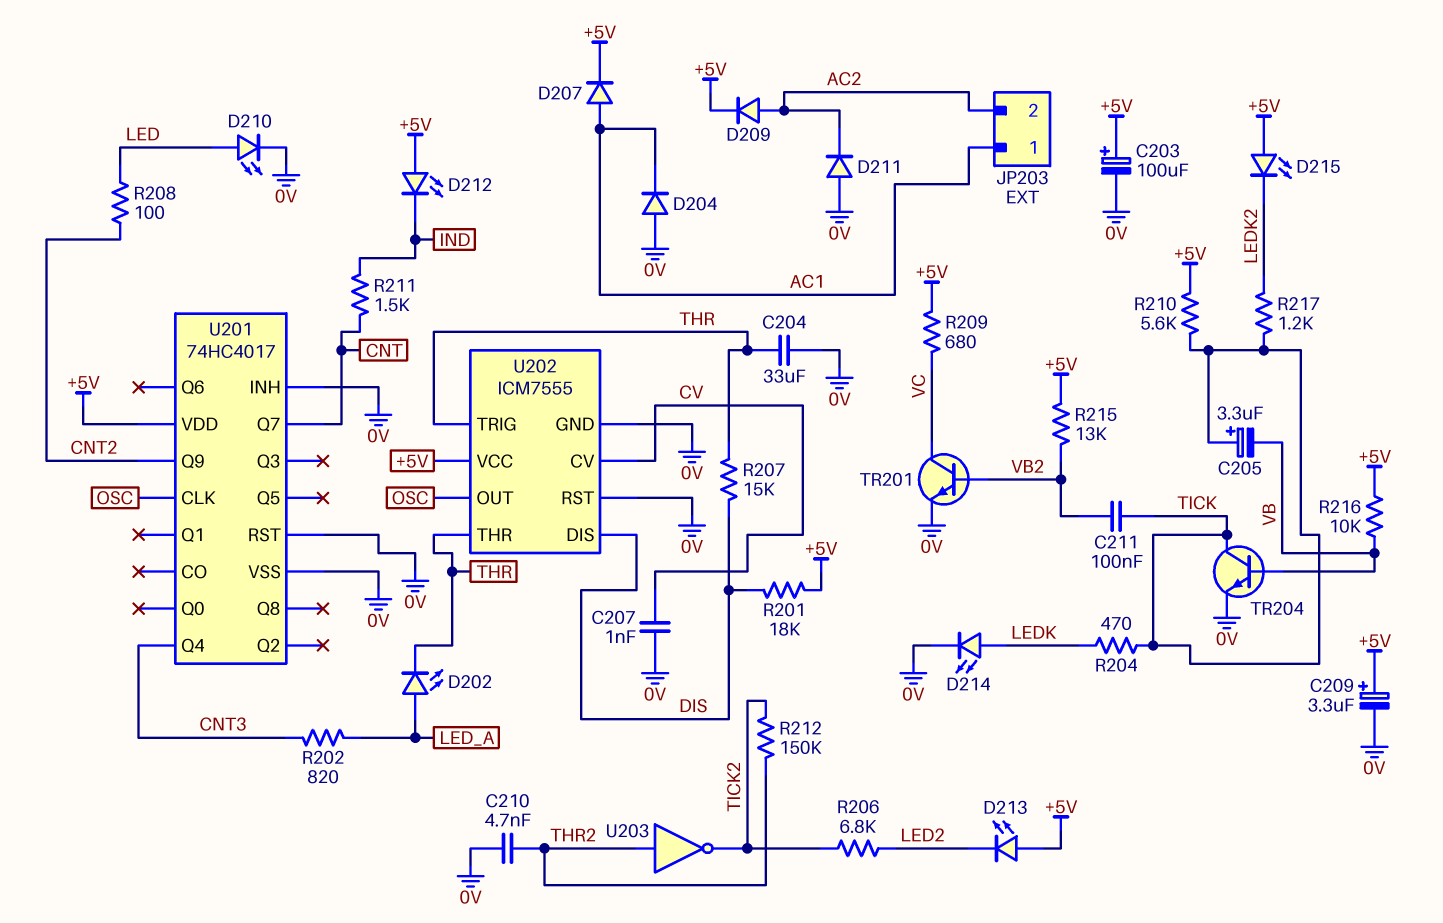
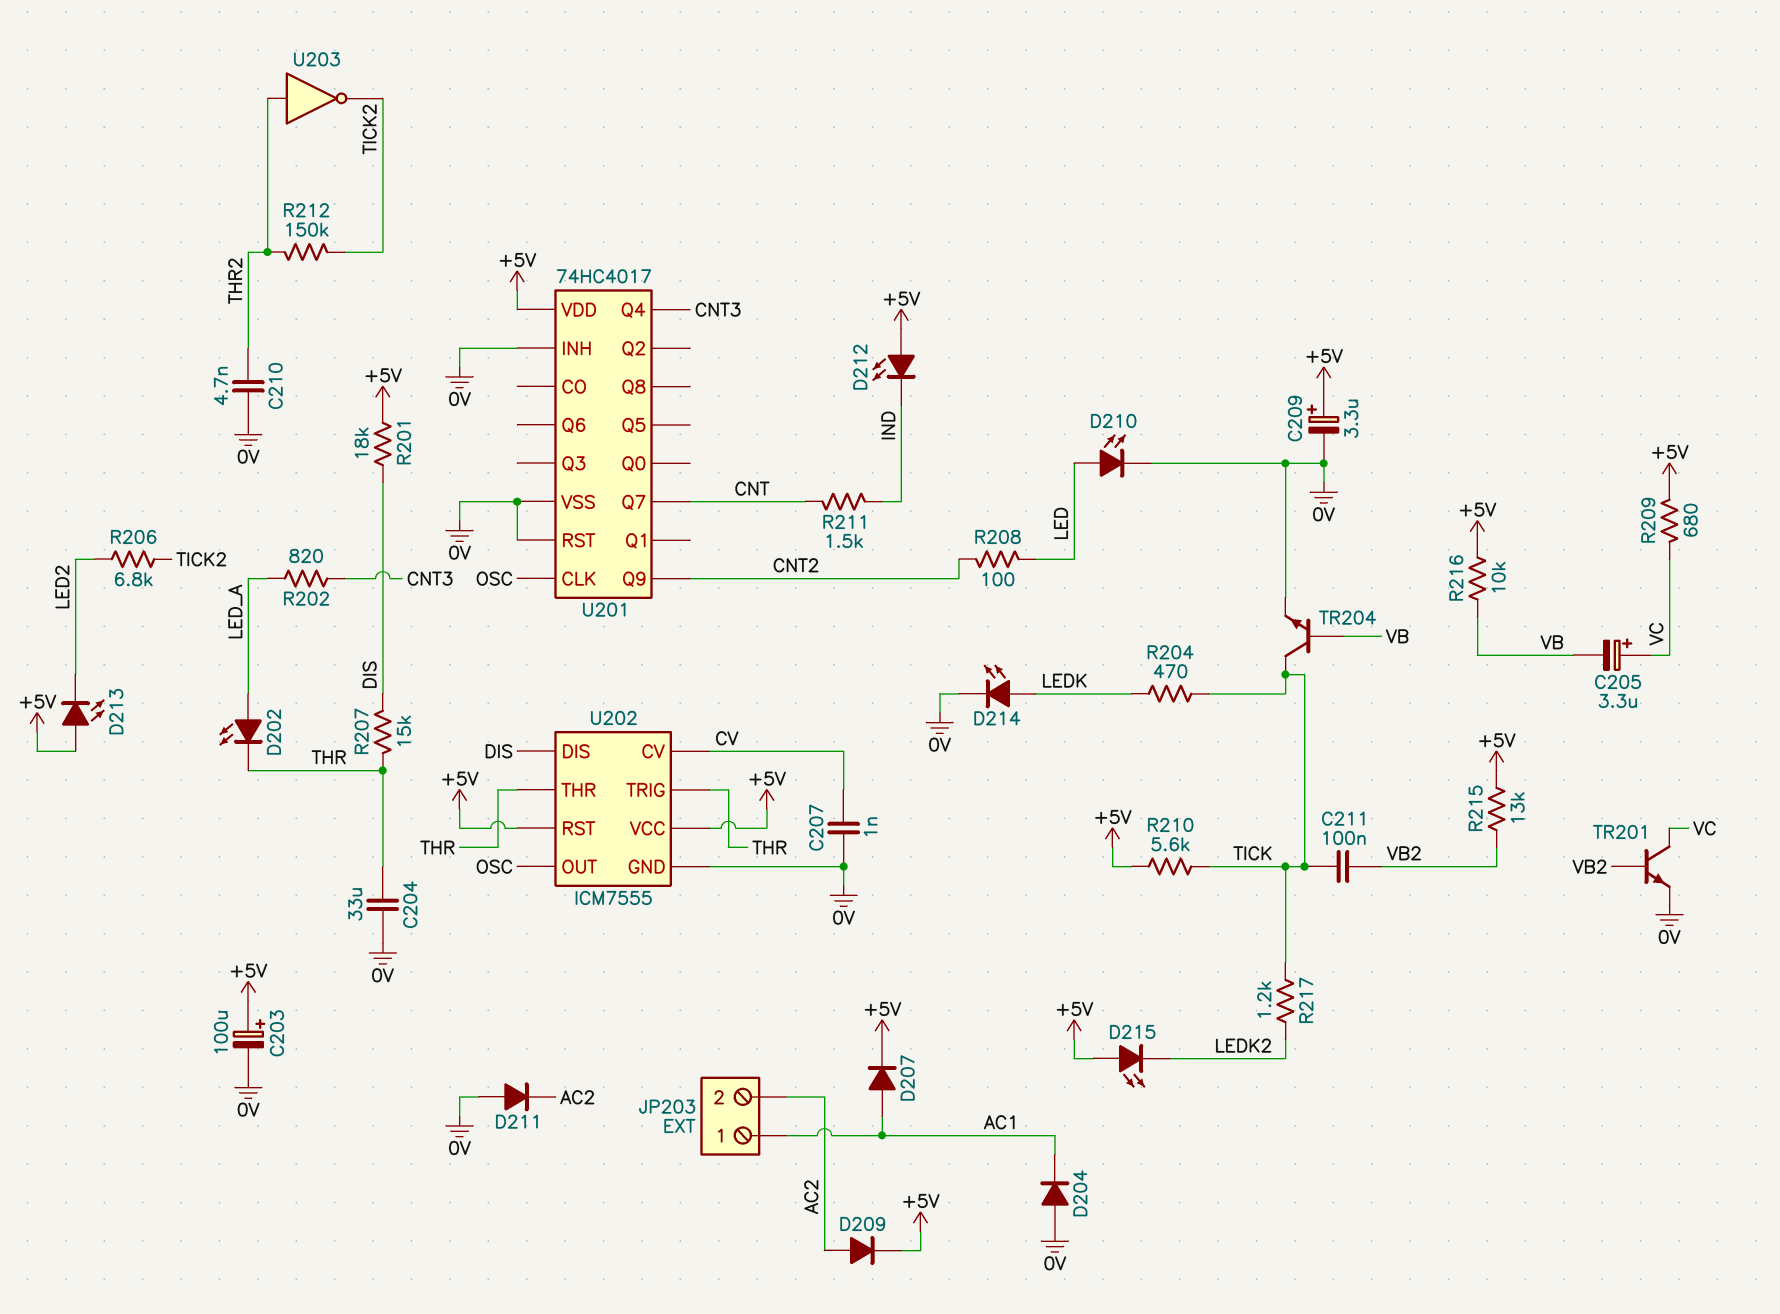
C205: 3.3uF (plus TICK, minus VB) -> 3.3uF (plus VC, minus VB)
U202 pin RST: 0V -> +5V

